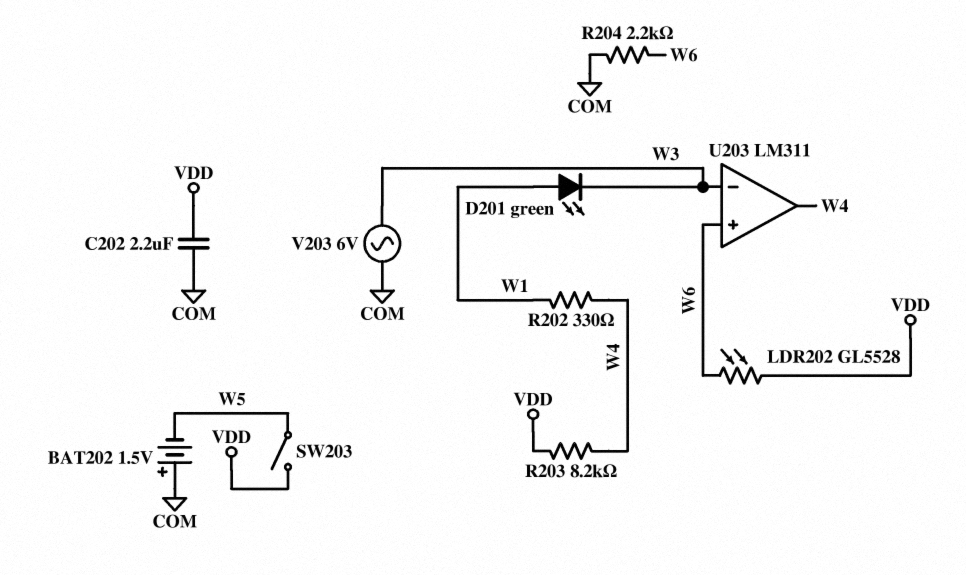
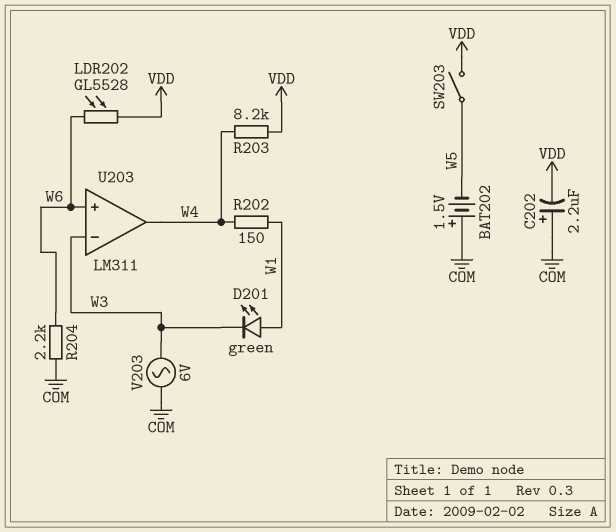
C202: 2.2uF (COM, VDD) -> 2.2uF (plus COM, minus VDD)
R202: 330 (W1, W4) -> 150 (W1, W4)

